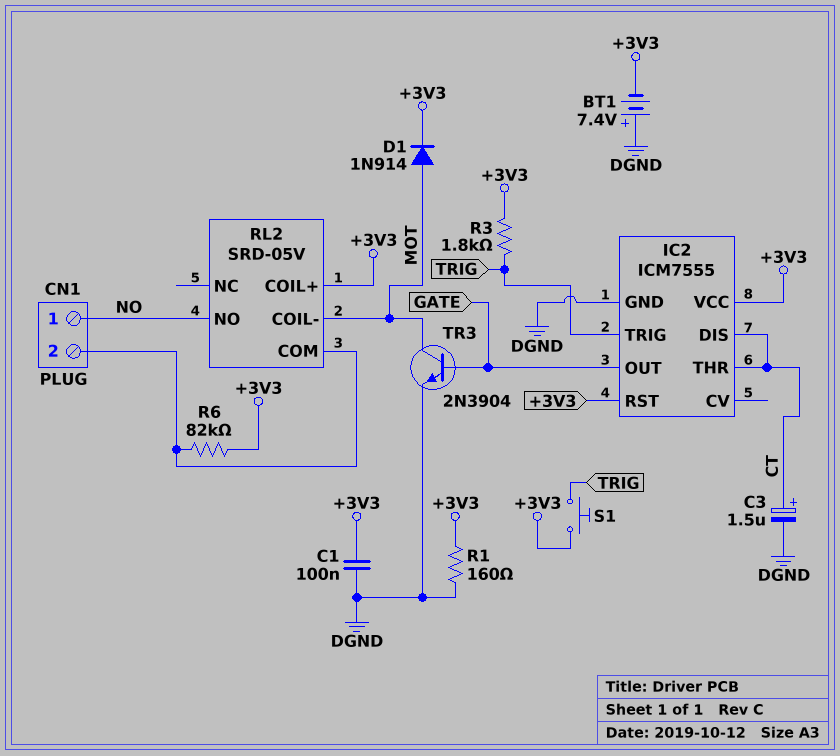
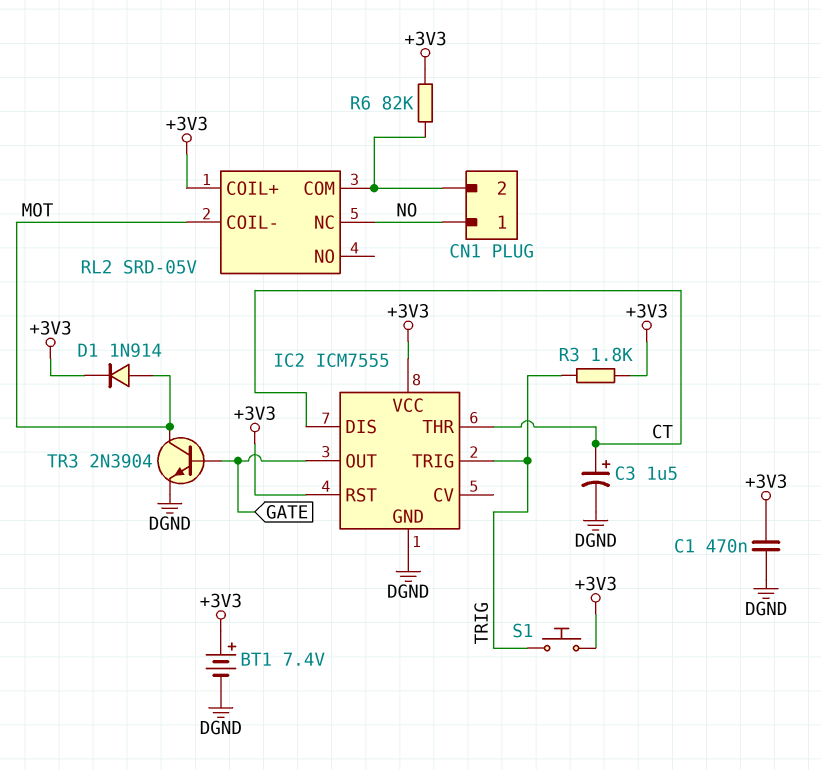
BT1: 7.4V (plus DGND, minus +3V3) -> 7.4V (plus +3V3, minus DGND)
C1: 100nF (+3V3, DGND) -> 470nF (+3V3, DGND)
R1: 160 (+3V3, DGND) -> none
RL2 pin NC: none -> NO
RL2 pin NO: NO -> none

